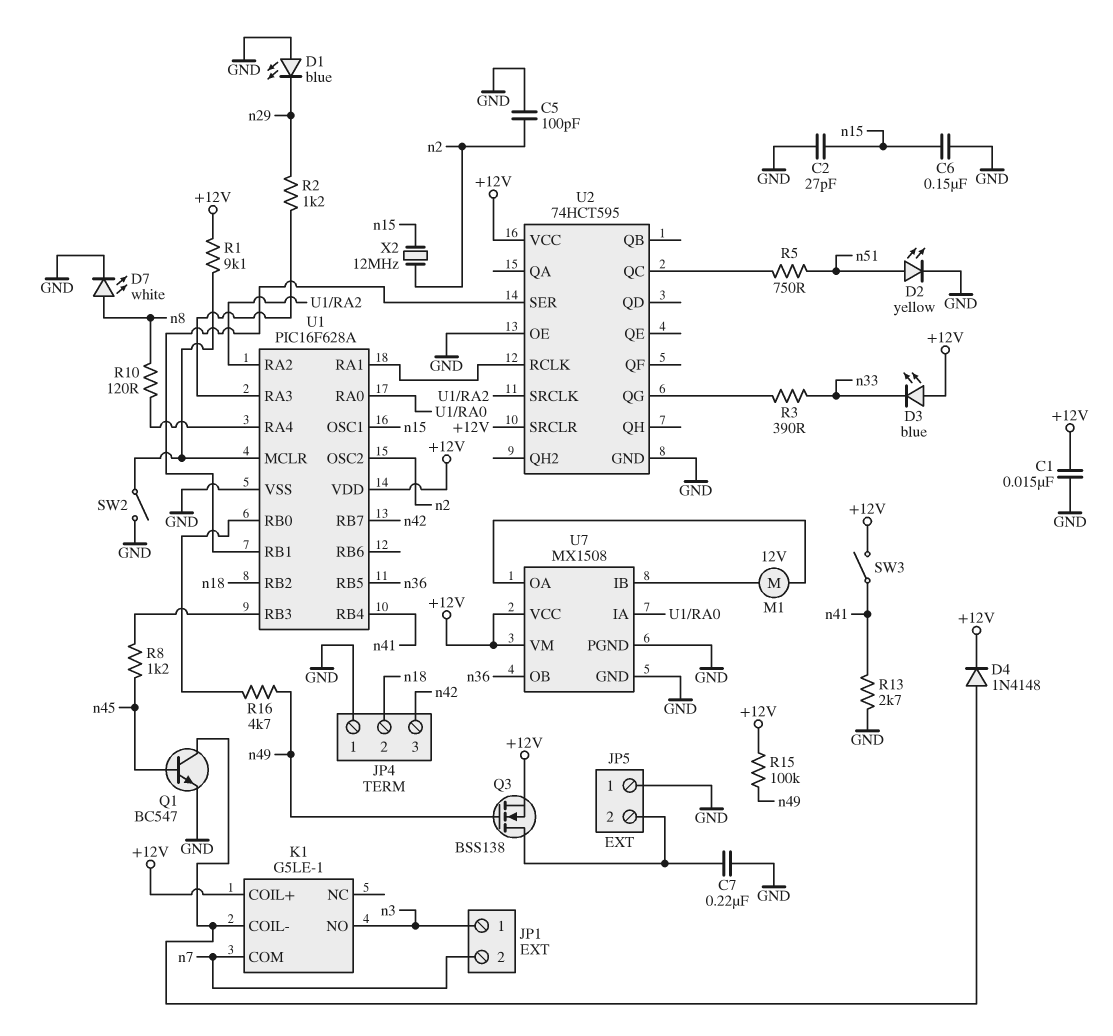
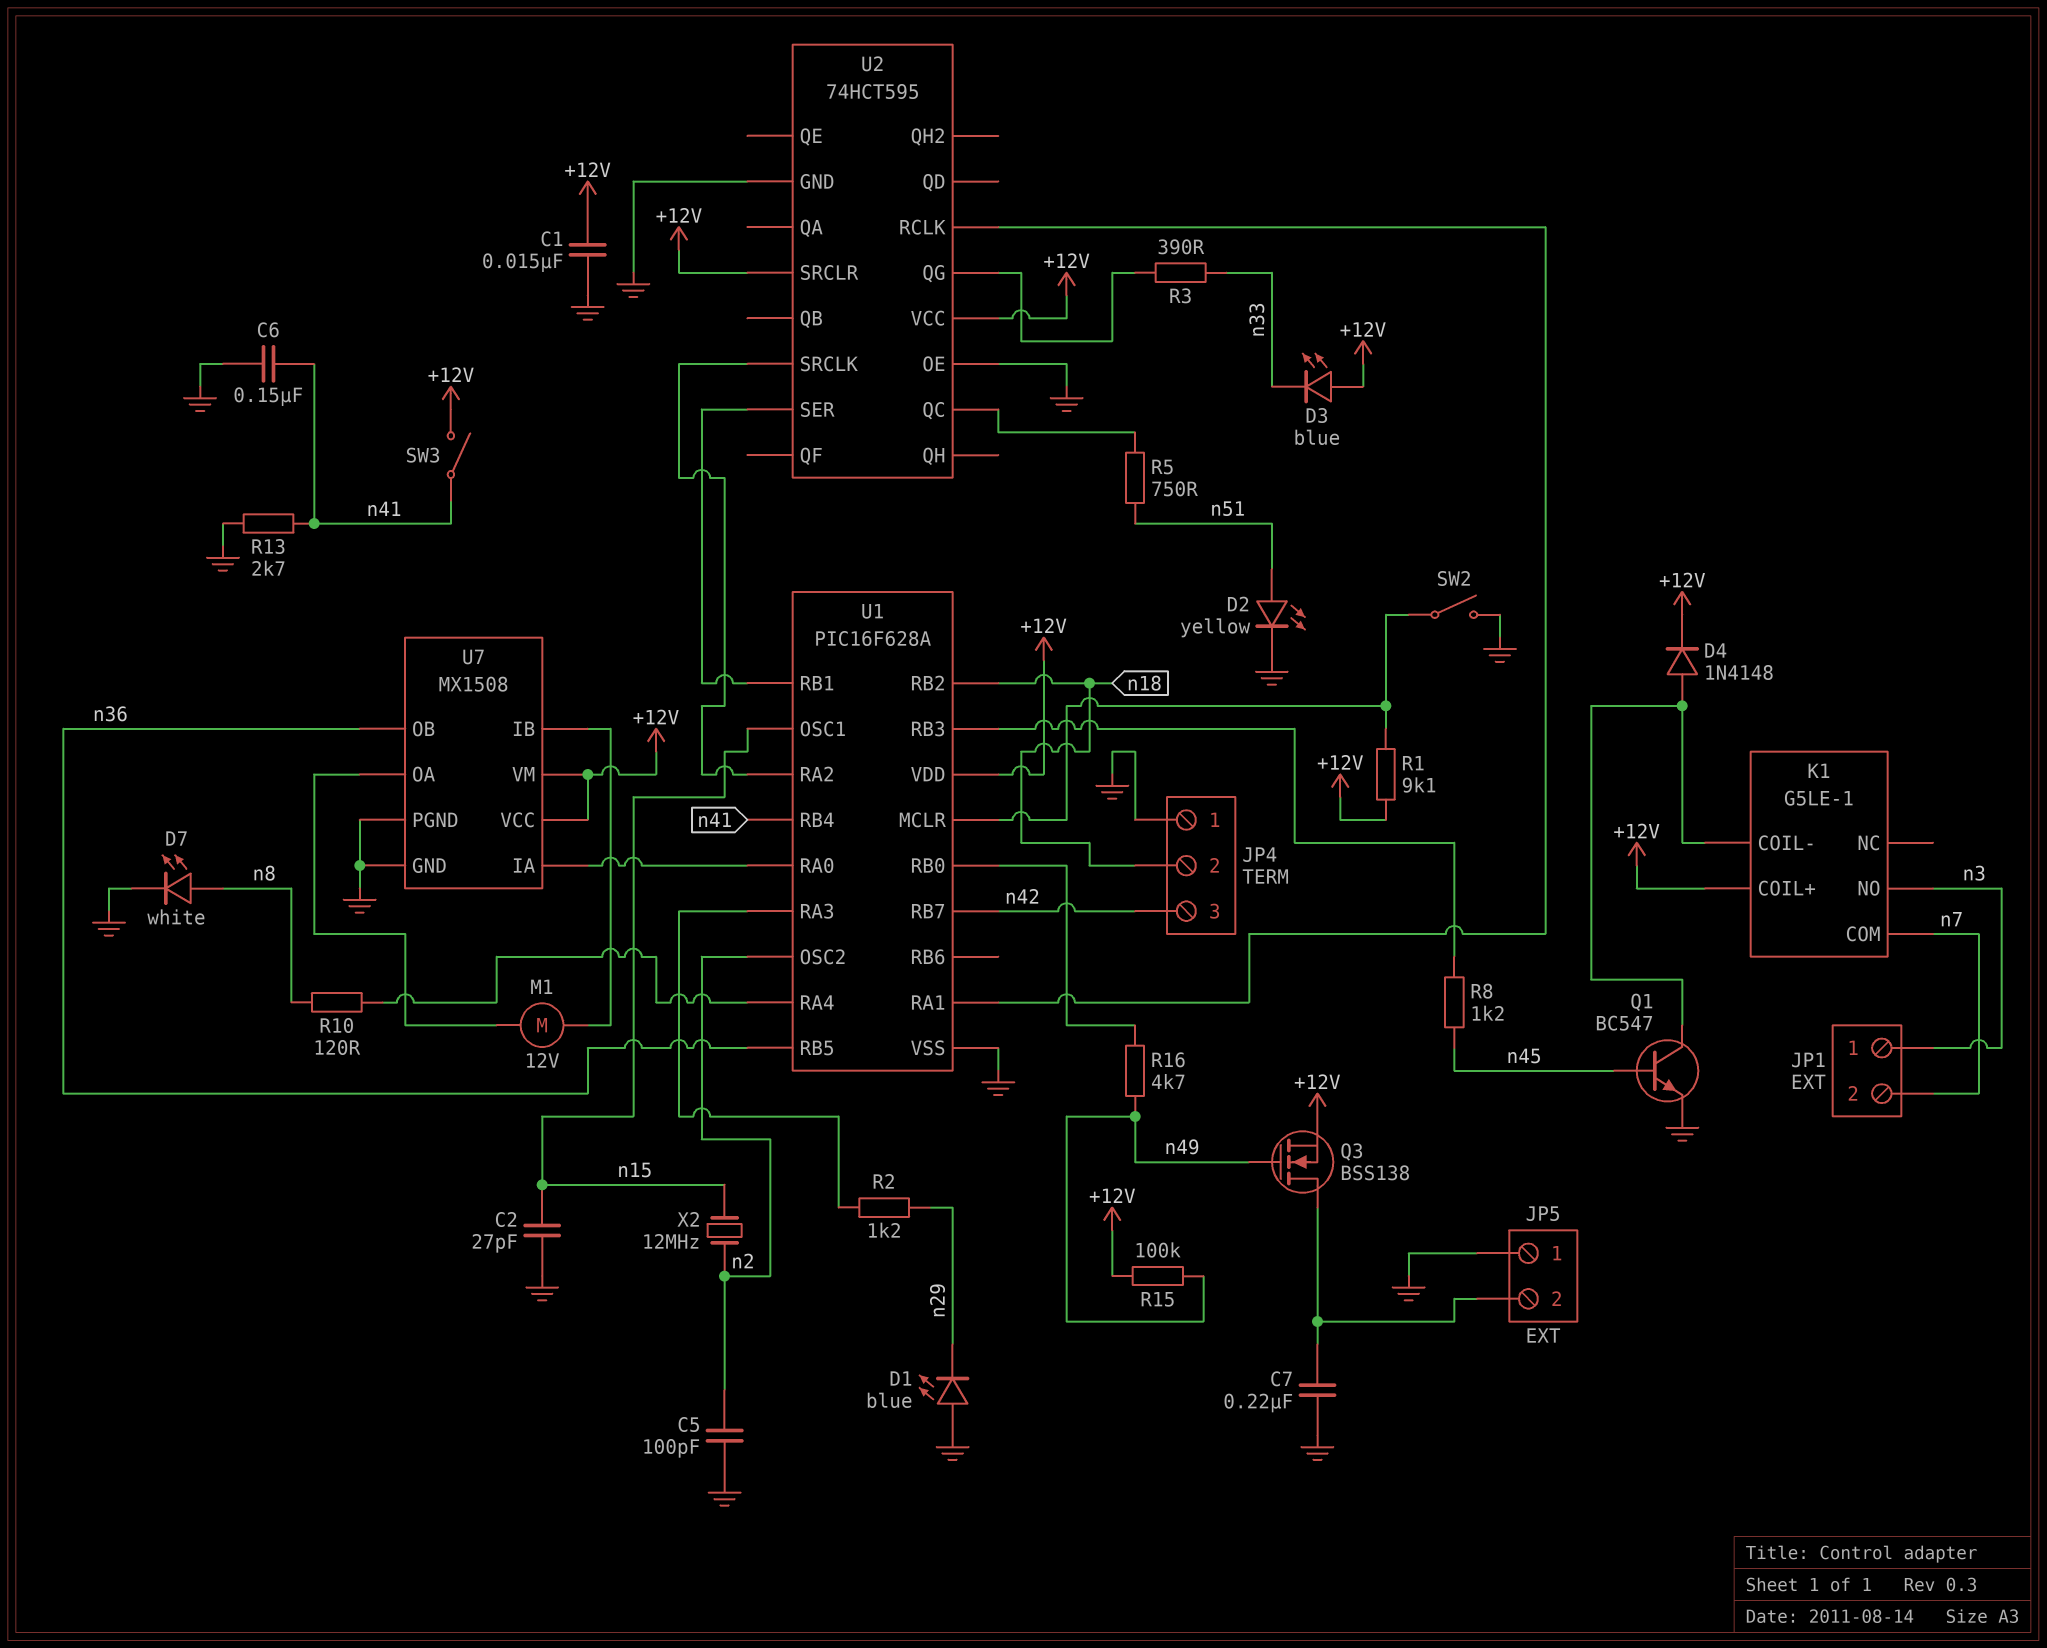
C6: 150nF (GND, n15) -> 150nF (GND, n41)

